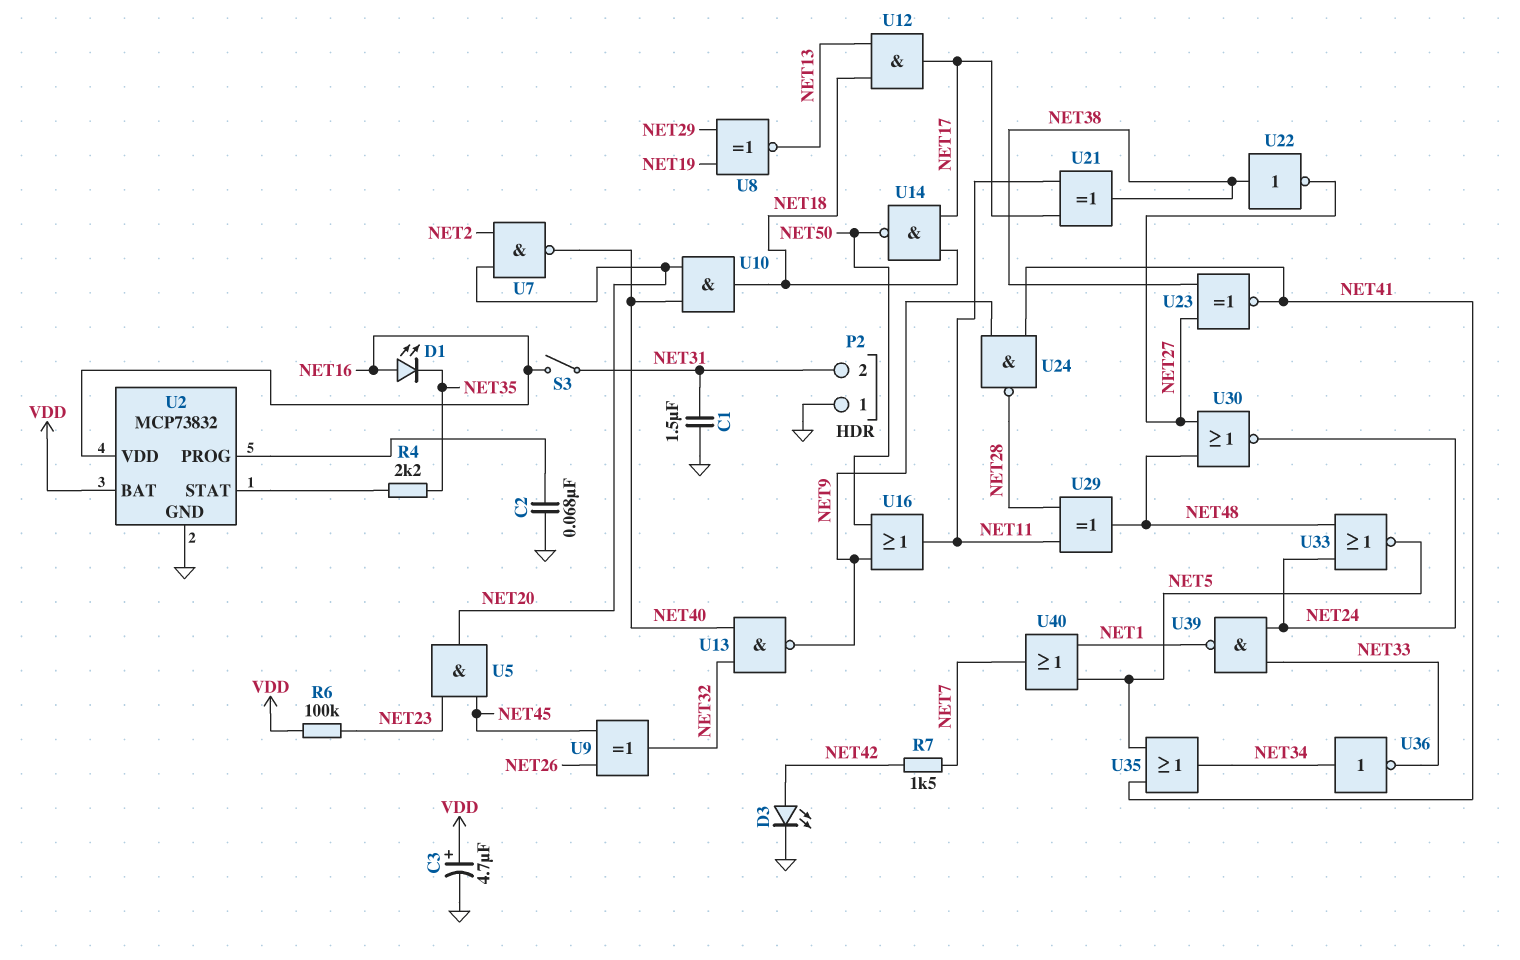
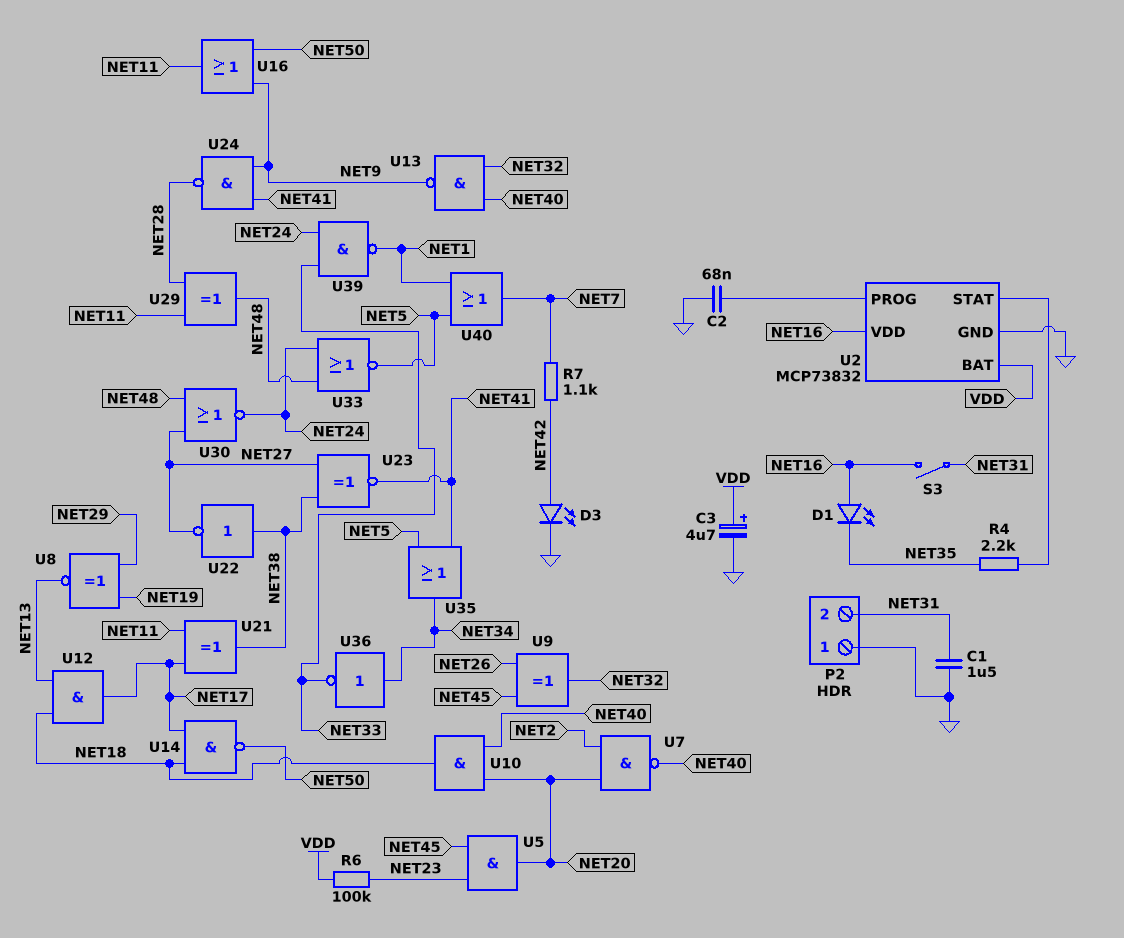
R7: 1.5k (NET7, NET42) -> 1.1k (NET7, NET42)

